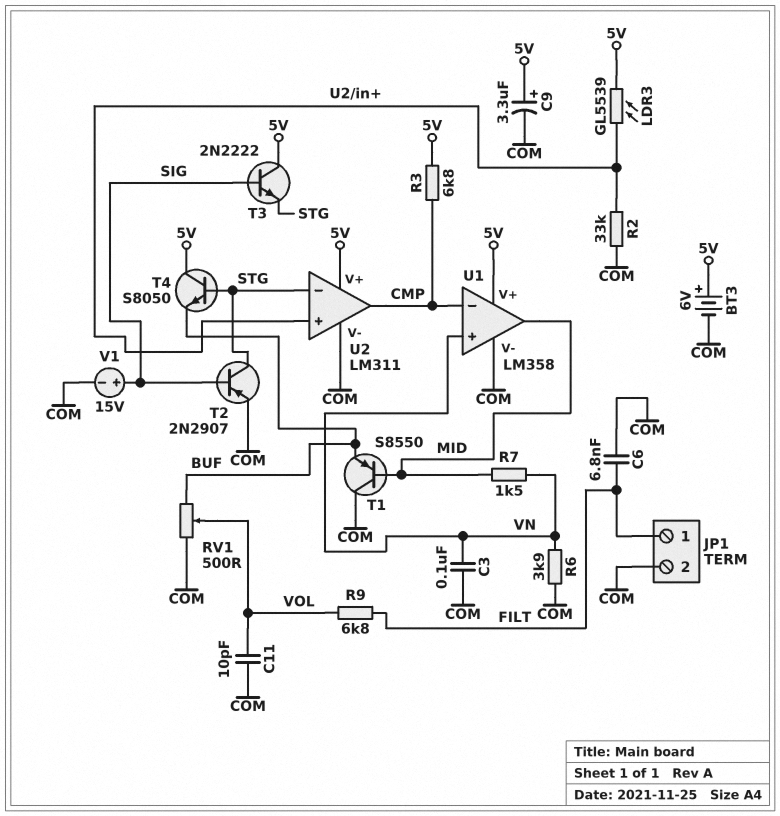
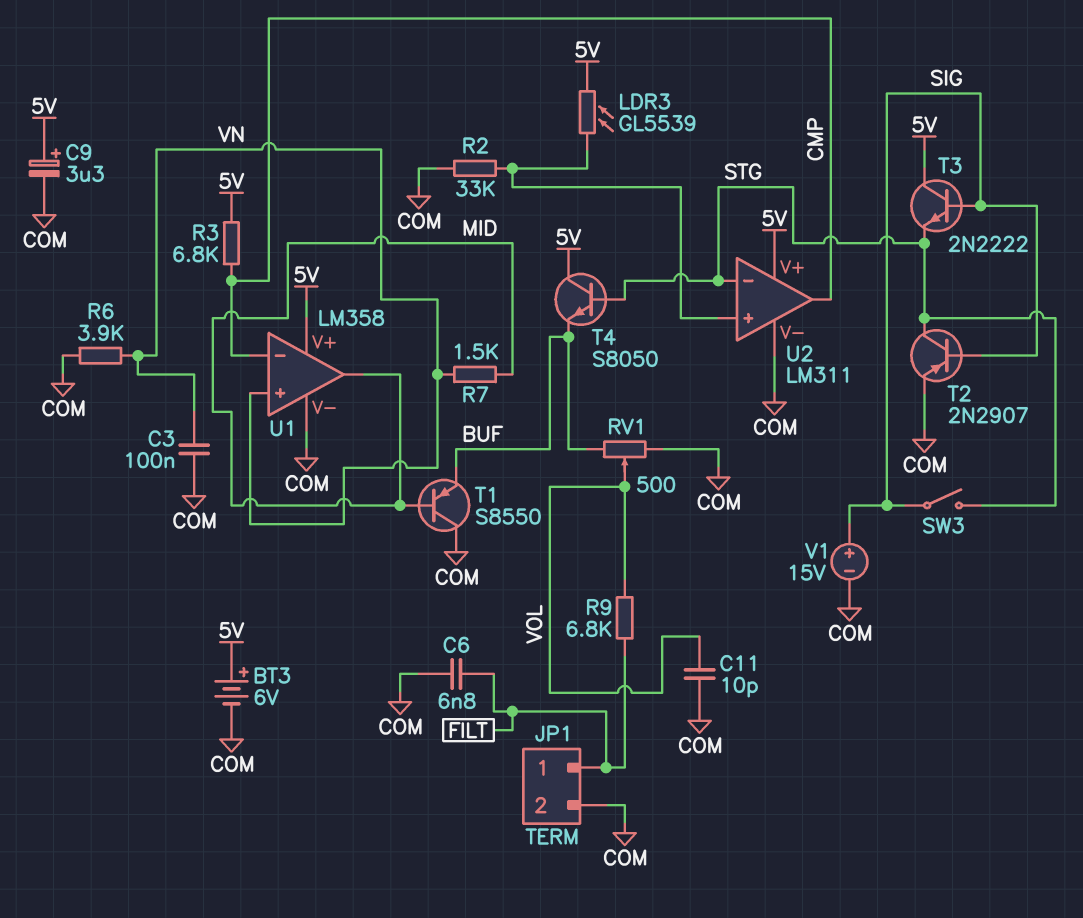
SW3: none -> switch (SIG, STG)

